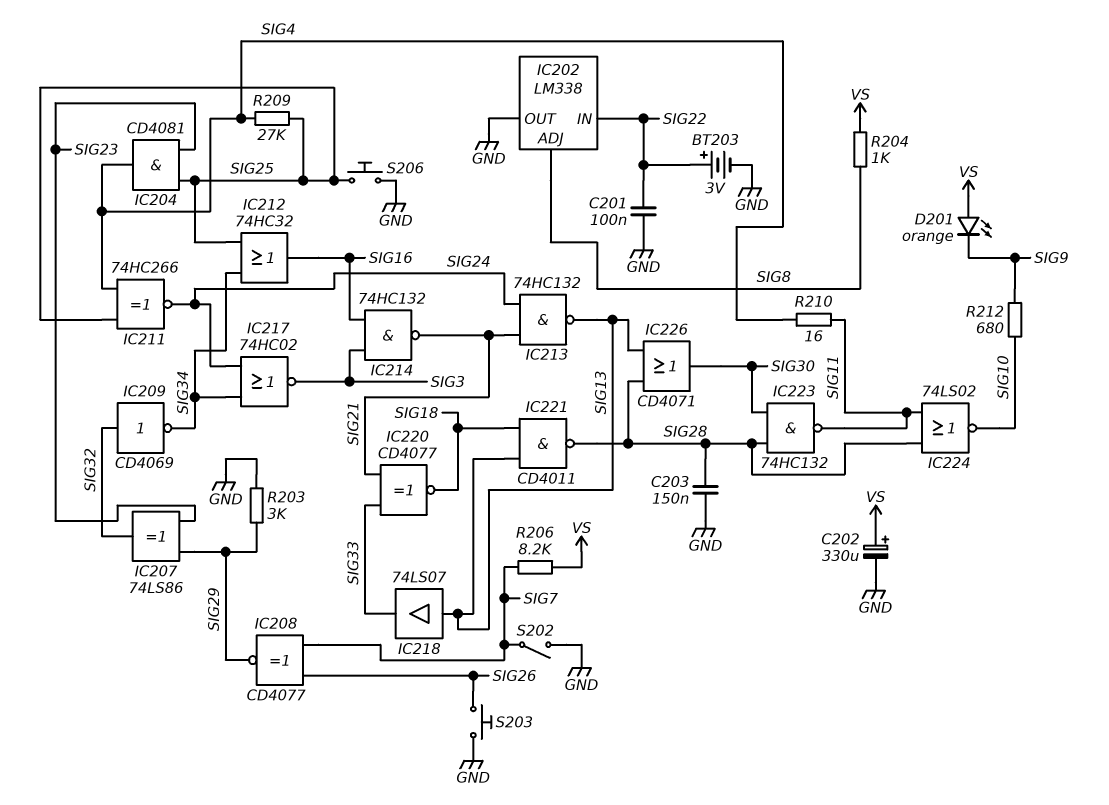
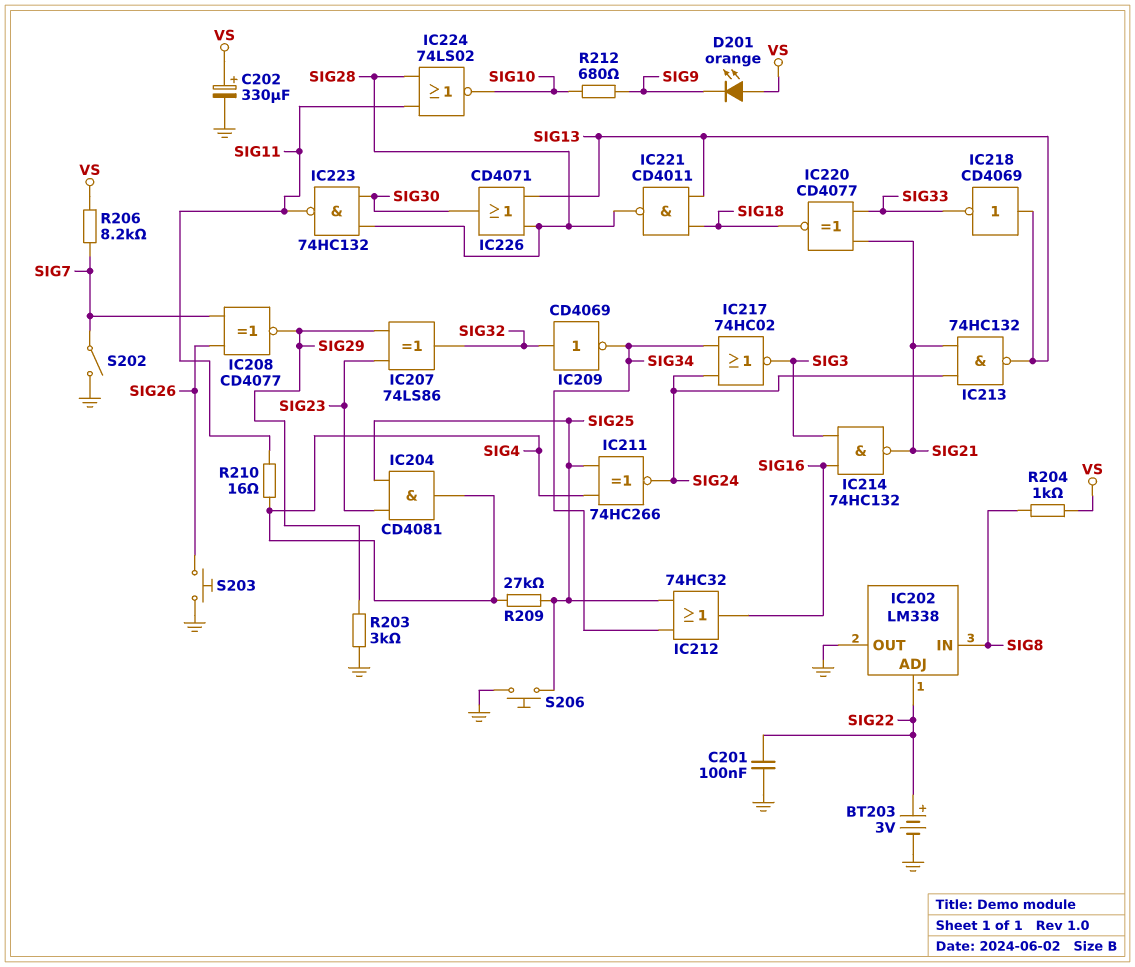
C203: 150nF (GND, SIG28) -> none
IC202 pin ADJ: SIG8 -> SIG22
IC202 pin IN: SIG22 -> SIG8
IC218: buffer 74LS07 (in SIG13, out SIG33) -> NOT CD4069 (in SIG13, out SIG33)

